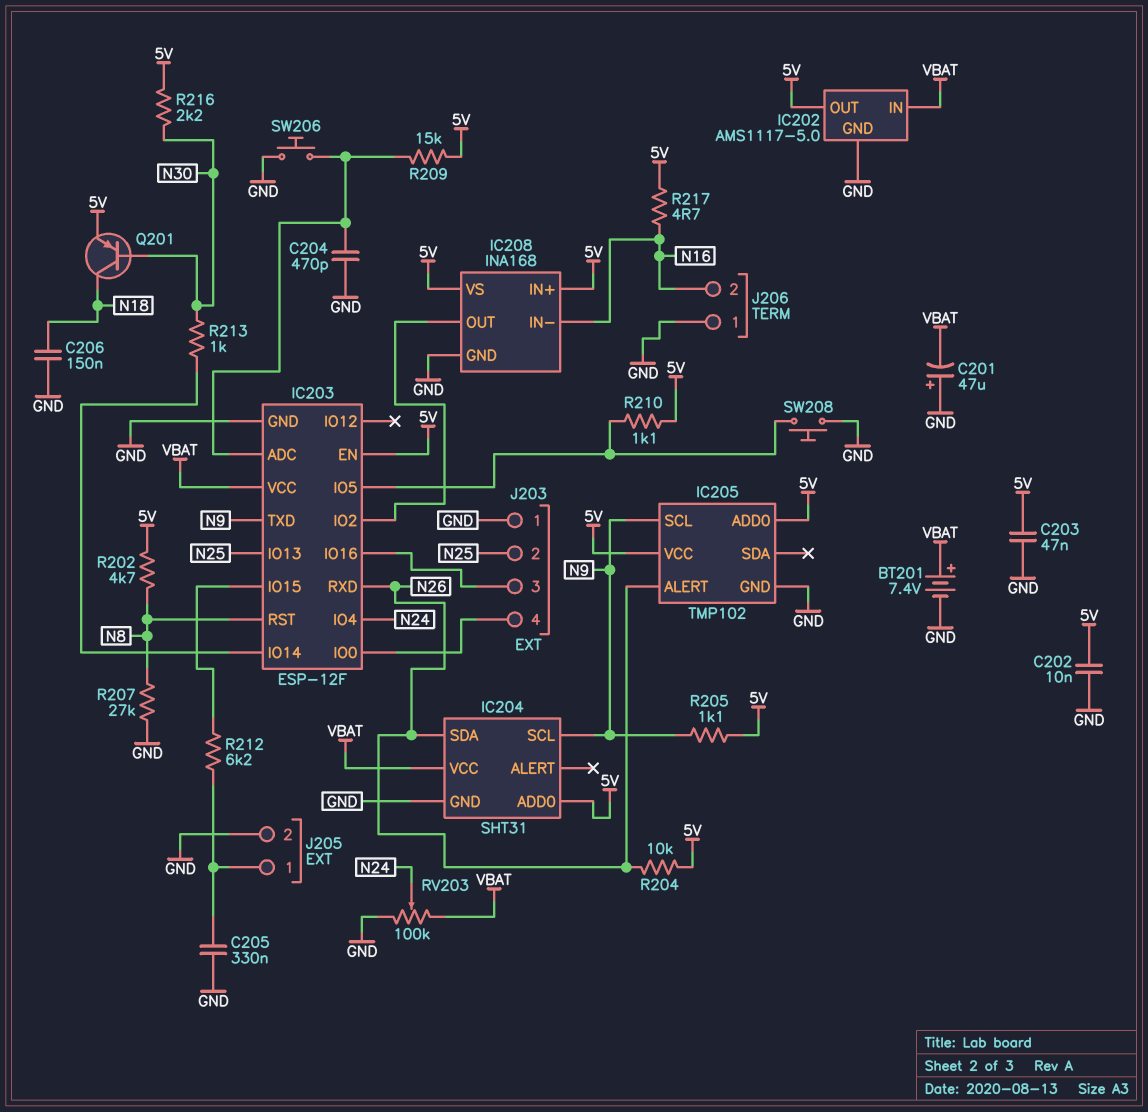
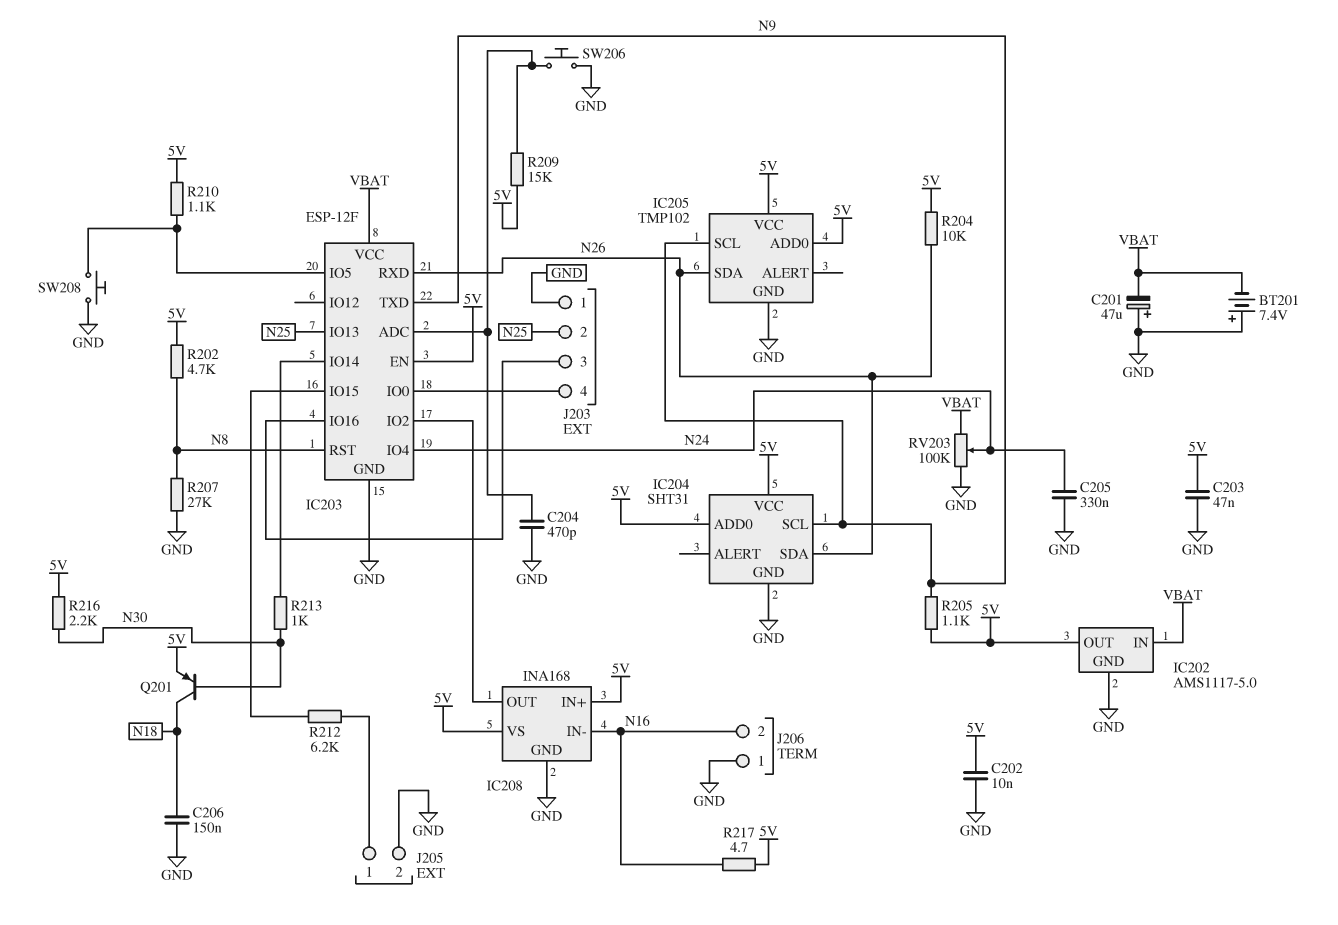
BT201: 7.4V (plus VBAT, minus GND) -> 7.4V (plus GND, minus VBAT)
C205: 330nF (GND, J205/1) -> 330nF (GND, N24)
IC204 pin VCC: VBAT -> 5V
IC205 pin ALERT: N26 -> none
IC205 pin SDA: none -> N26

